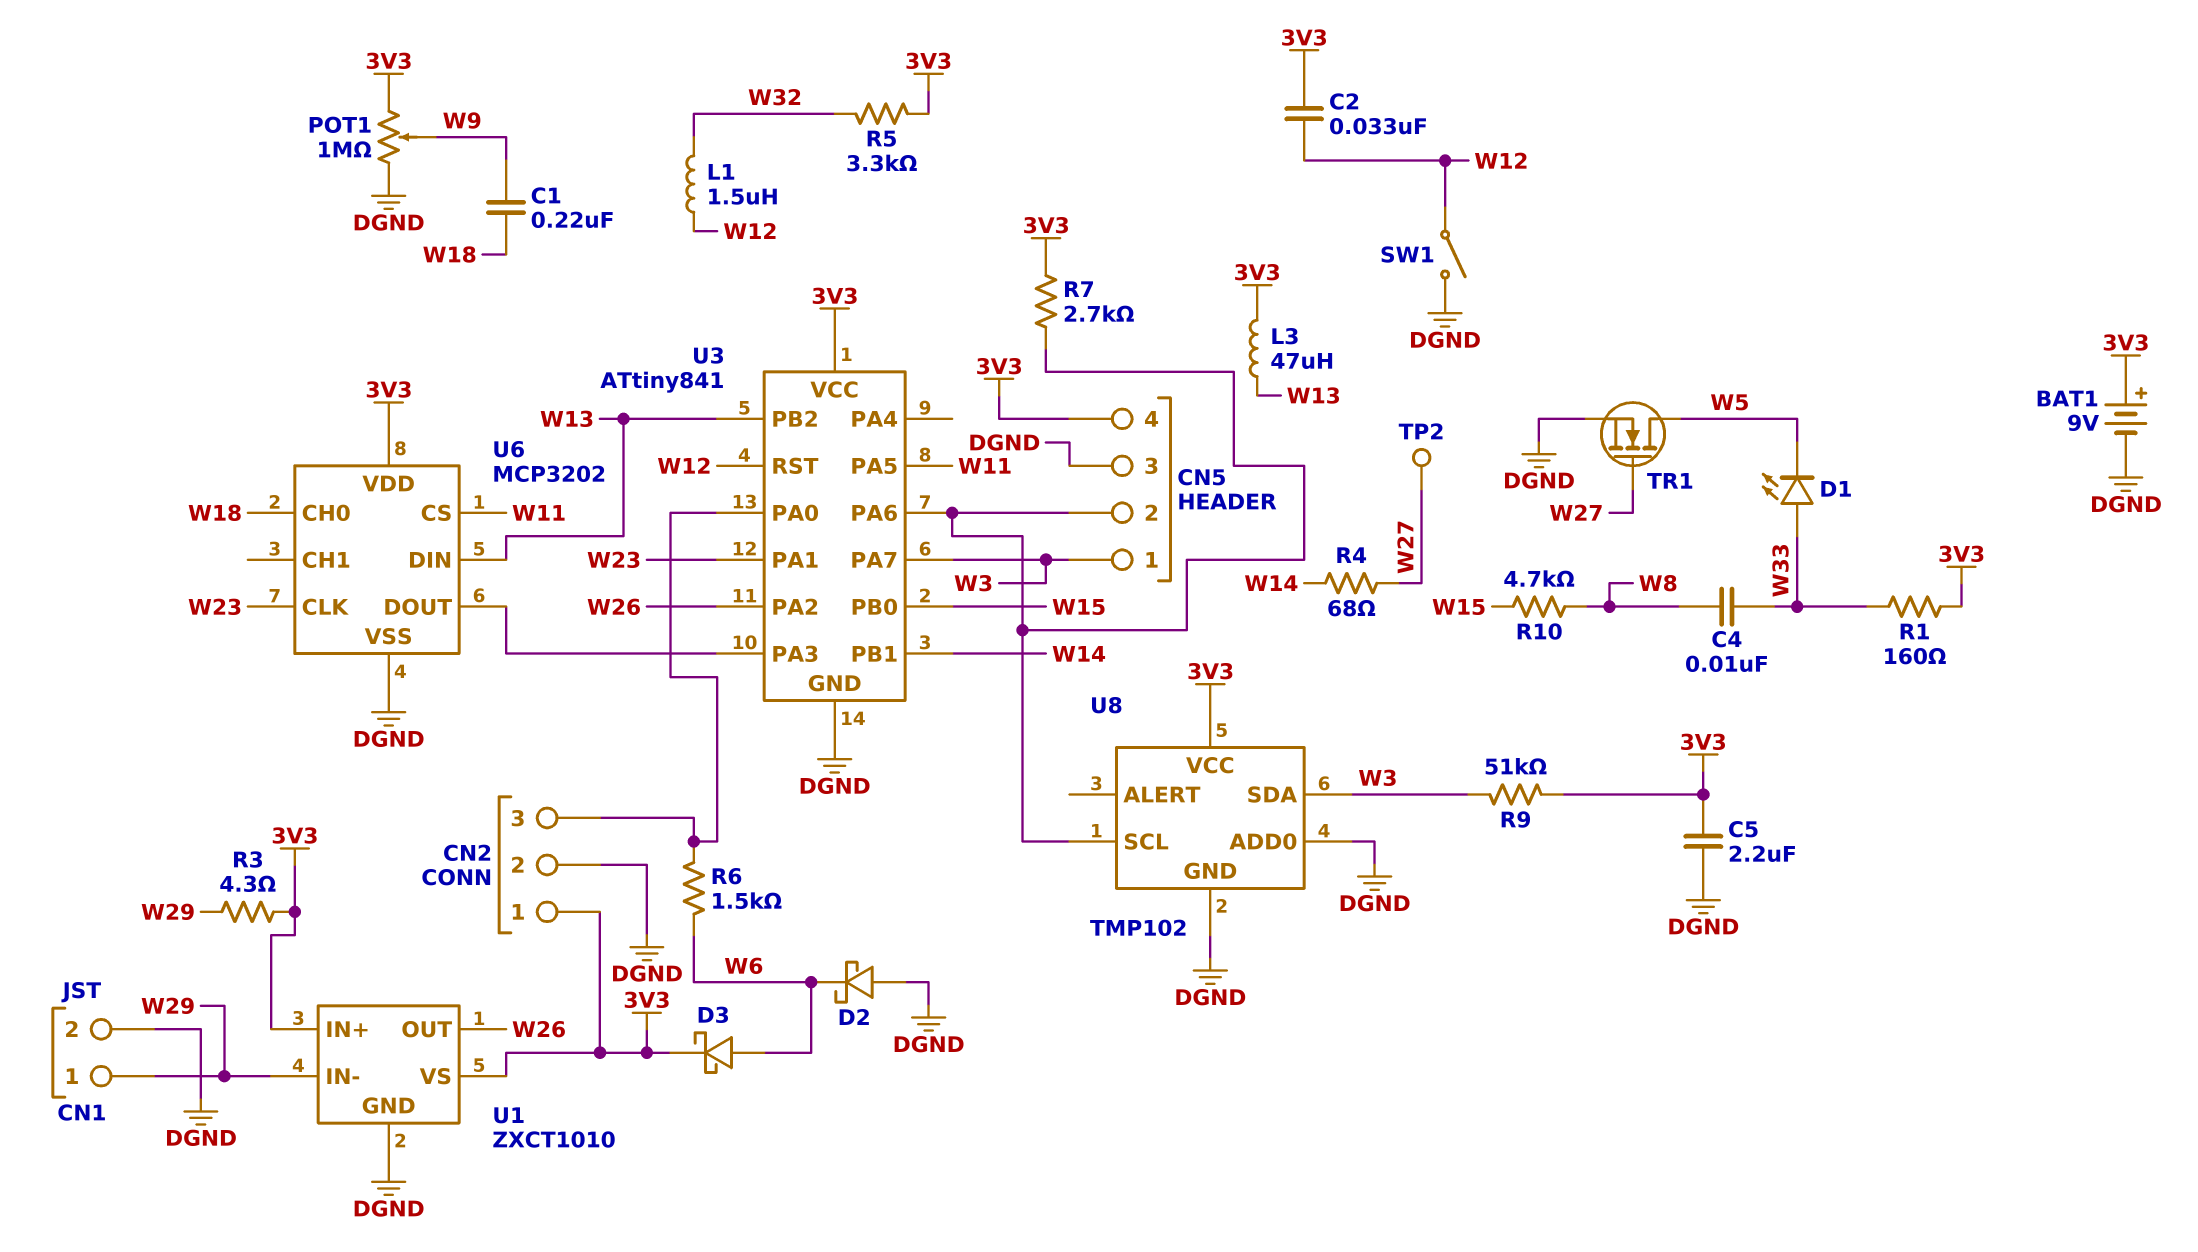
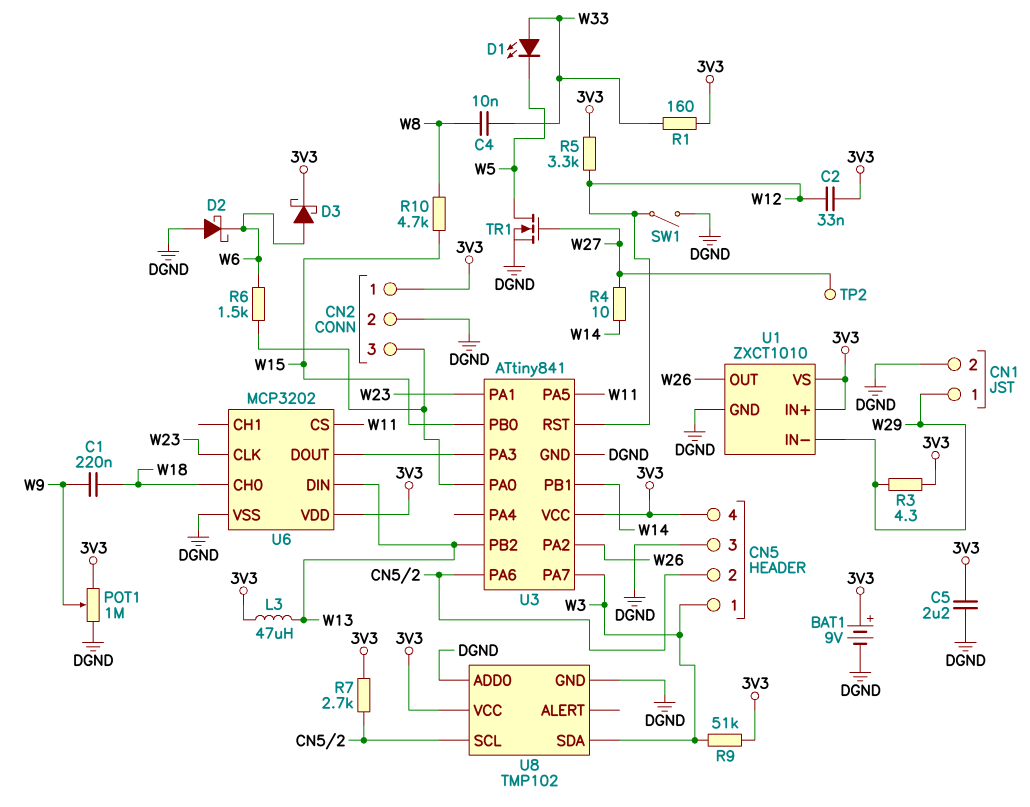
L1: 1.5uH (W12, W32) -> none
R4: 68 (W14, W27) -> 10 (W14, W27)
R5: 3.3k (3V3, W32) -> 3.3k (3V3, W12)

